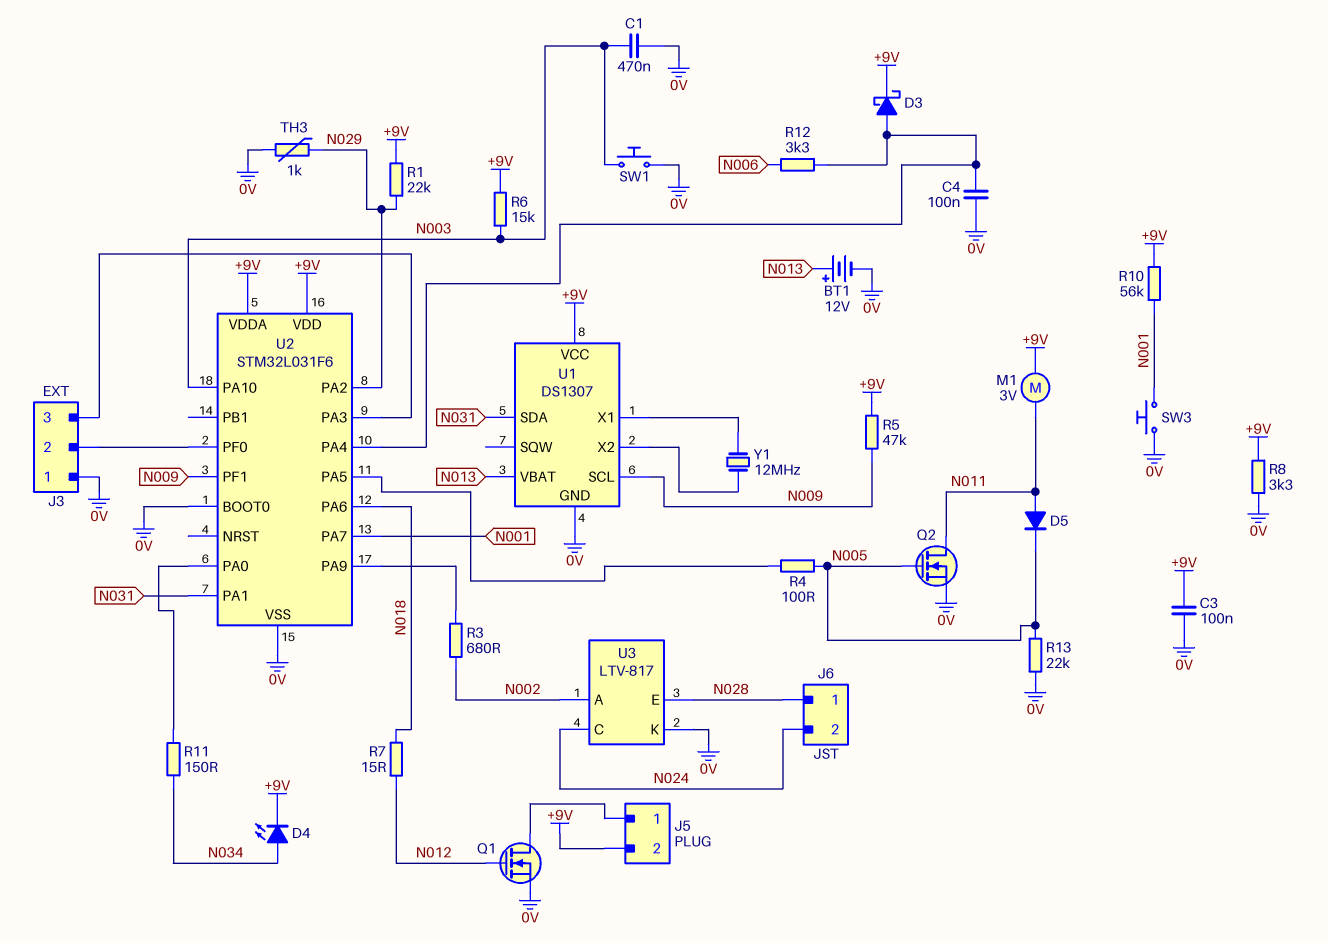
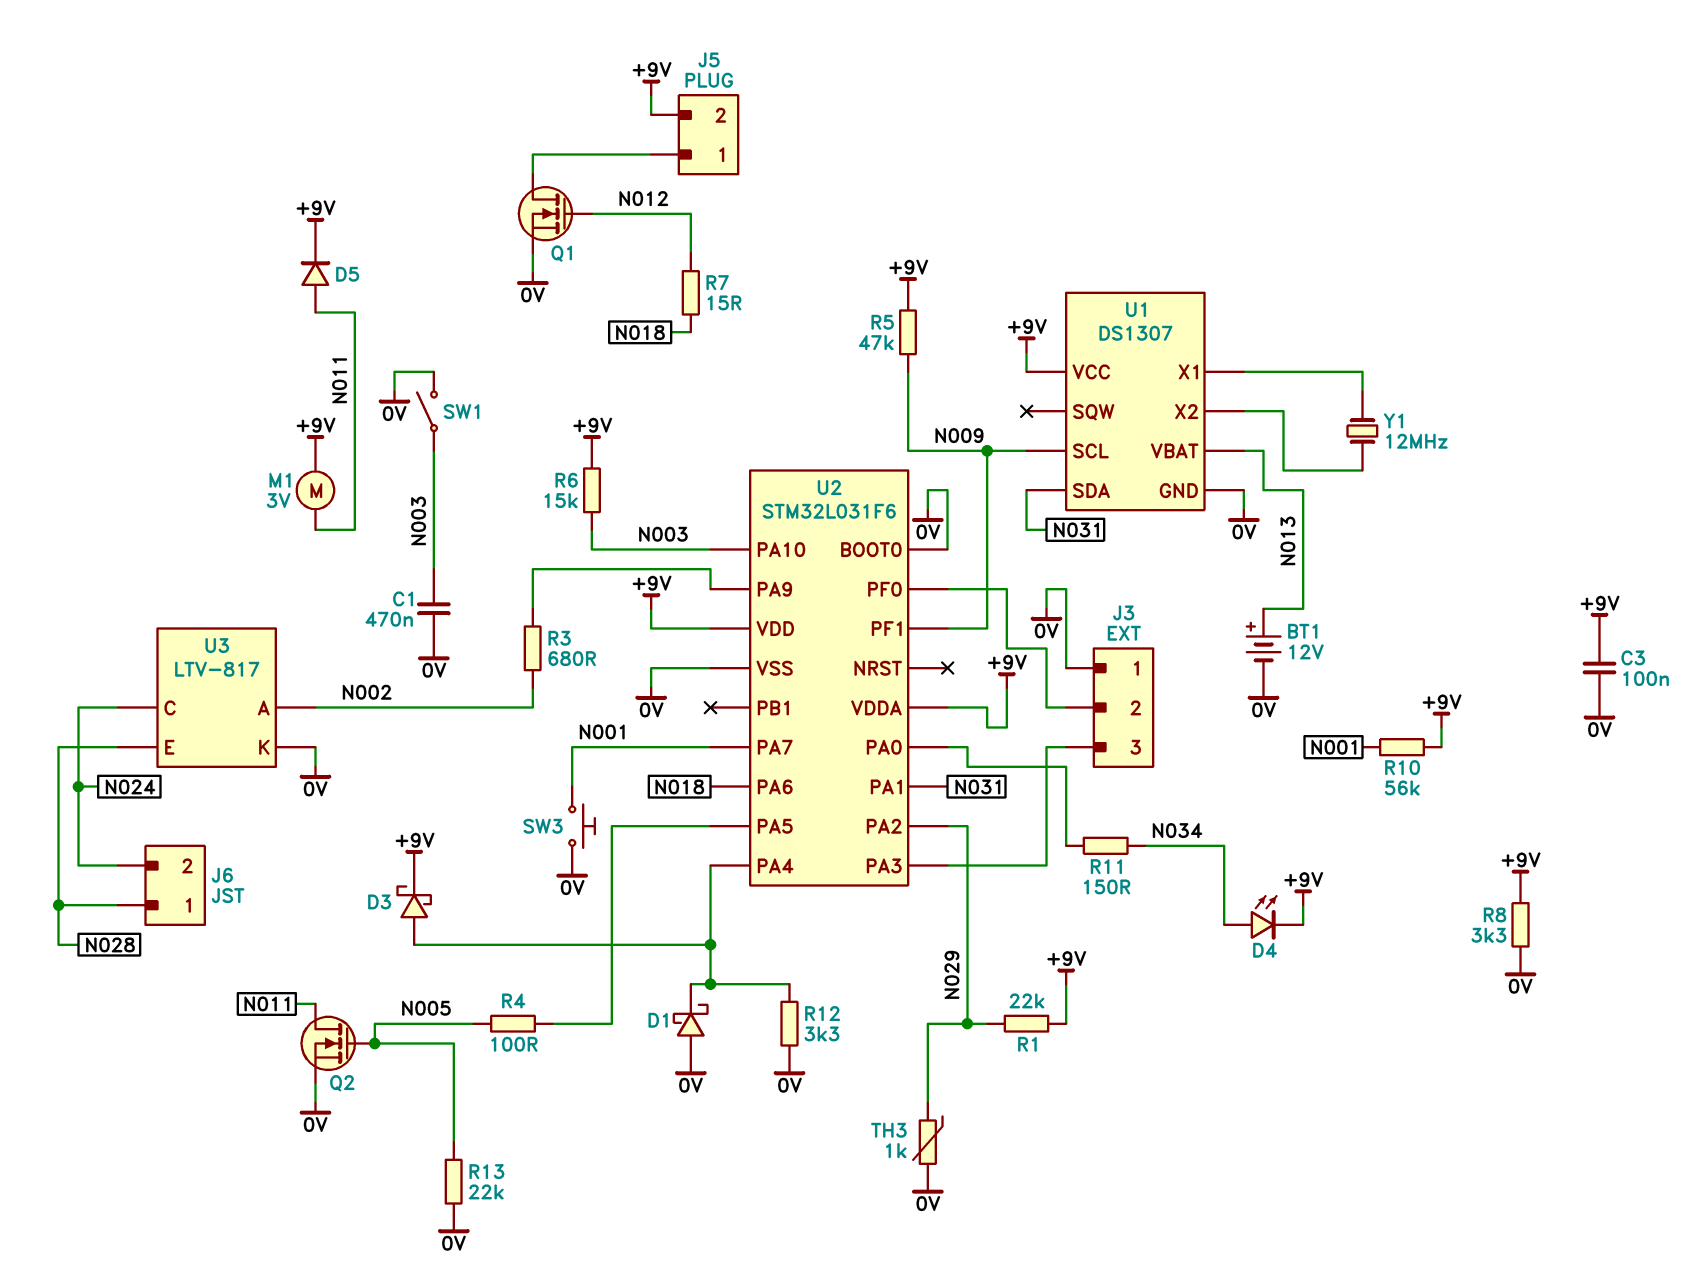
C4: 100nF (0V, U2/PA4) -> none
D1: none -> schottky (A 0V, K U2/PA4)
D5: diode (A N011, K N005) -> diode (A N011, K +9V)
R12: 3.3k (N006, U2/PA4) -> 3.3k (0V, U2/PA4)
SW1: button (0V, N003) -> switch (0V, N003)

